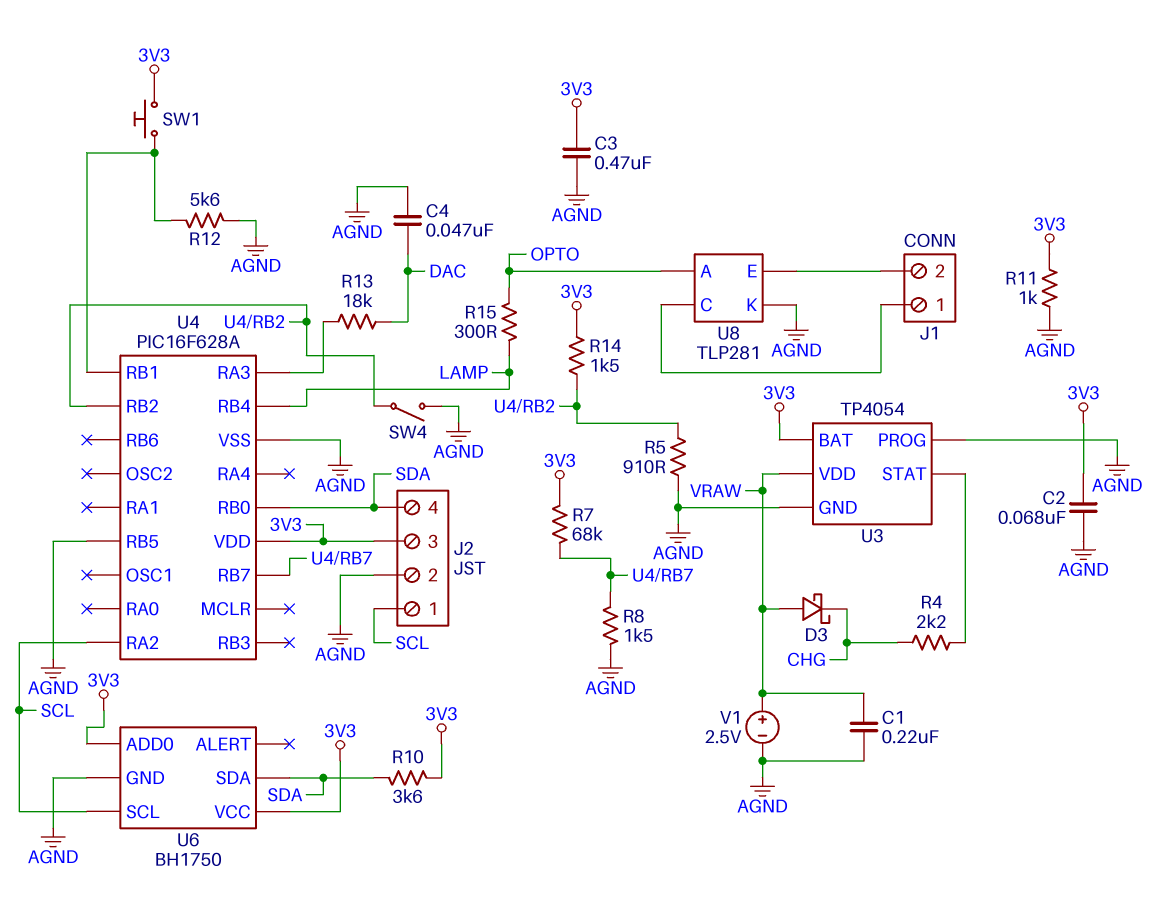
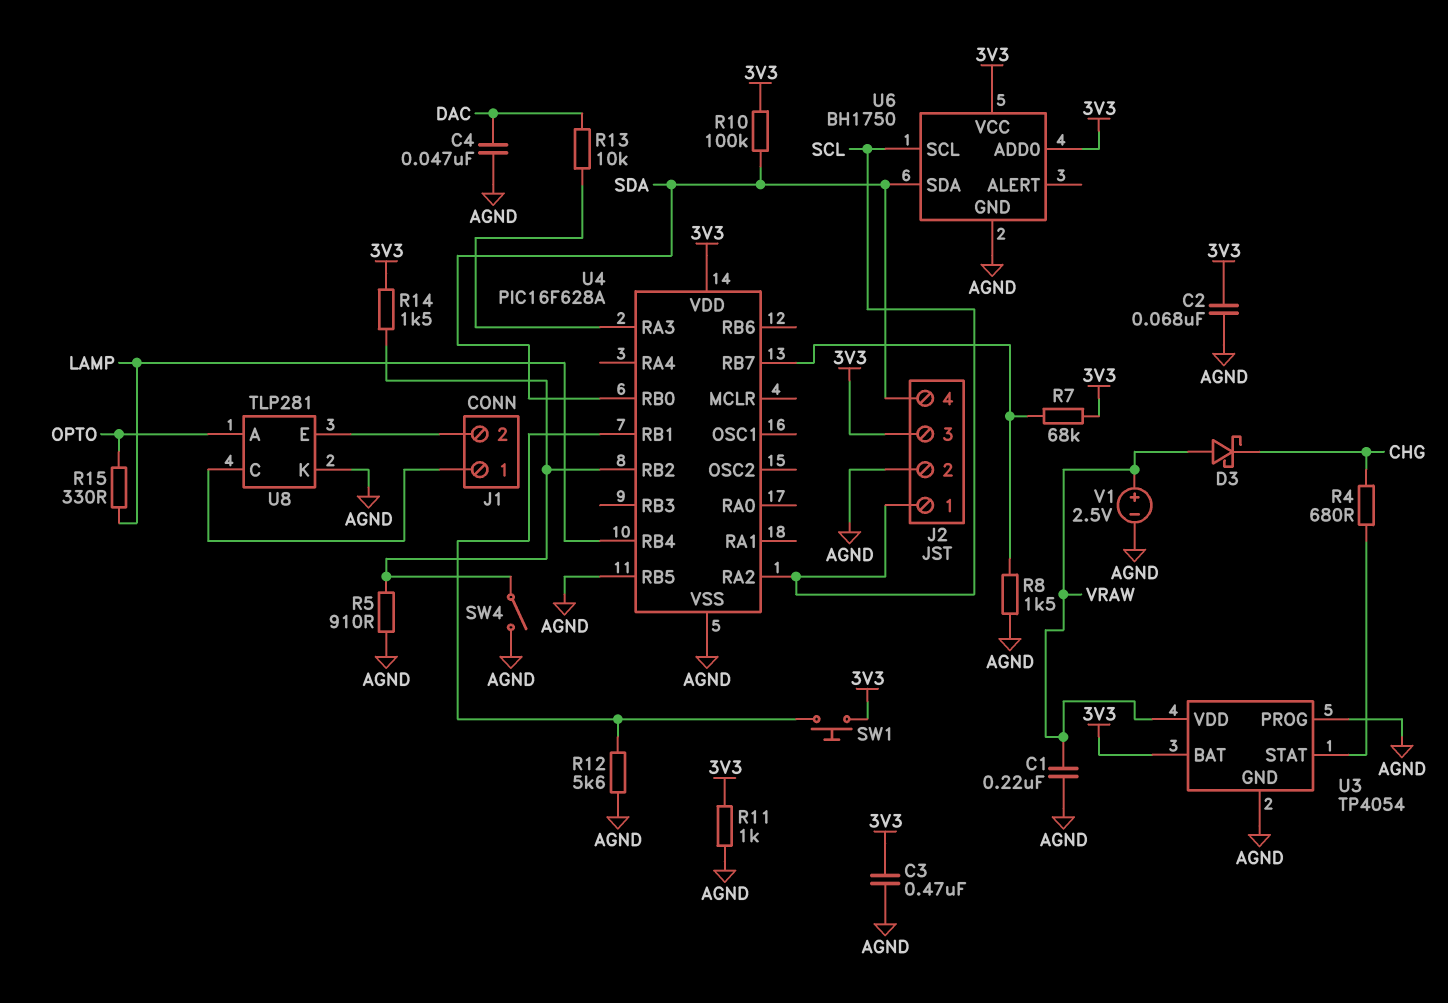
R4: 2.2k (CHG, U3/STAT) -> 680 (CHG, U3/STAT)
R10: 3.6k (3V3, SDA) -> 100k (3V3, SDA)
R13: 18k (DAC, U4/RA3) -> 10k (DAC, U4/RA3)
R15: 300 (LAMP, OPTO) -> 330 (LAMP, OPTO)

